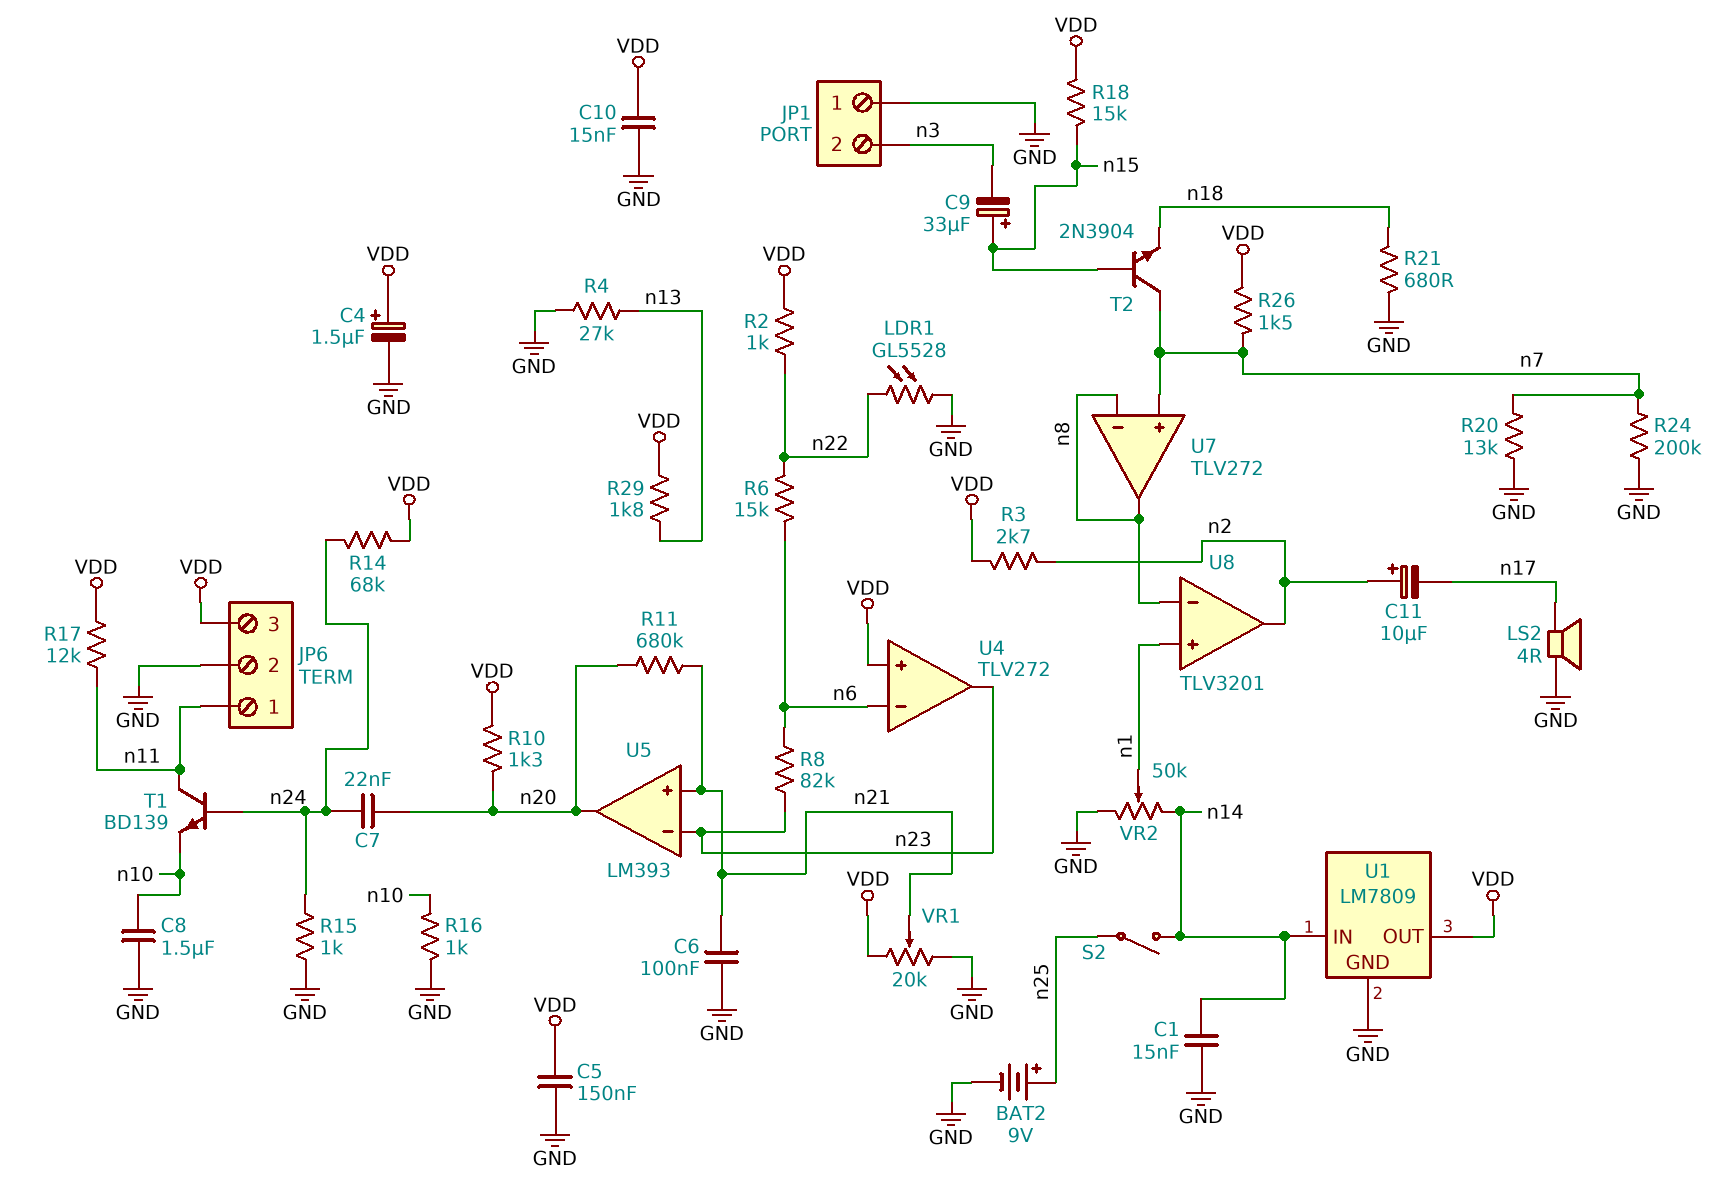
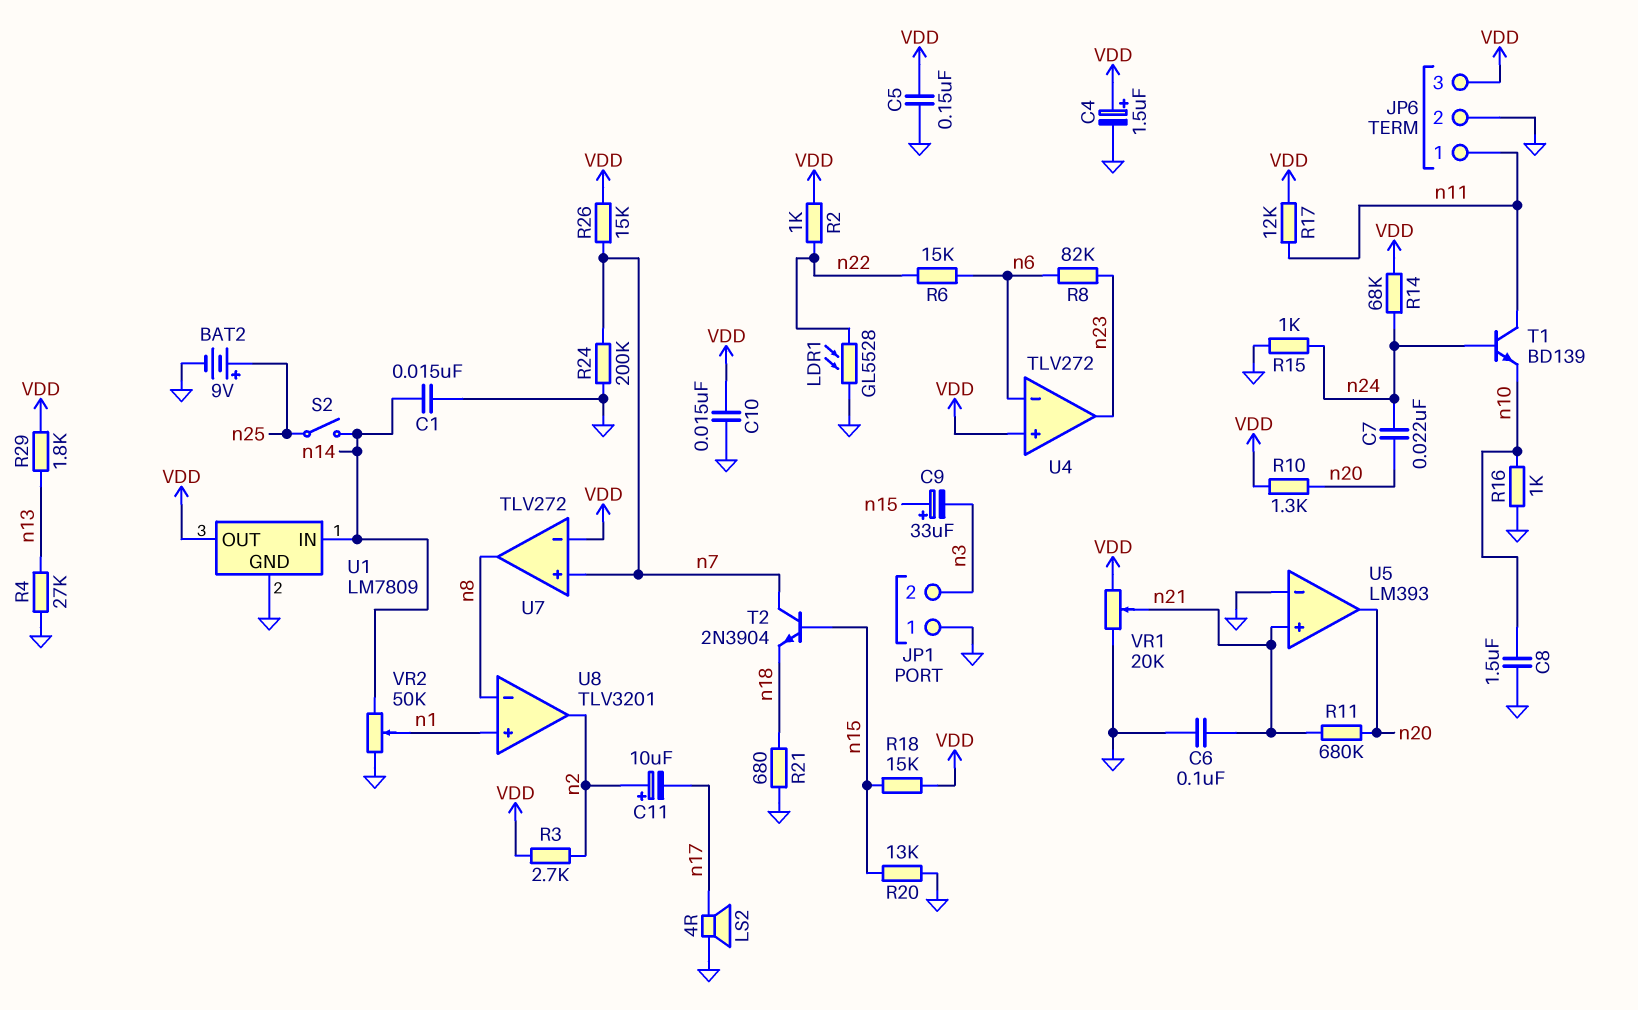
R20: 13k (GND, n7) -> 13k (GND, n15)
R26: 1.5k (VDD, n7) -> 15k (VDD, n7)
U5 pin in-: n23 -> GND
U7 pin in-: n8 -> VDD

